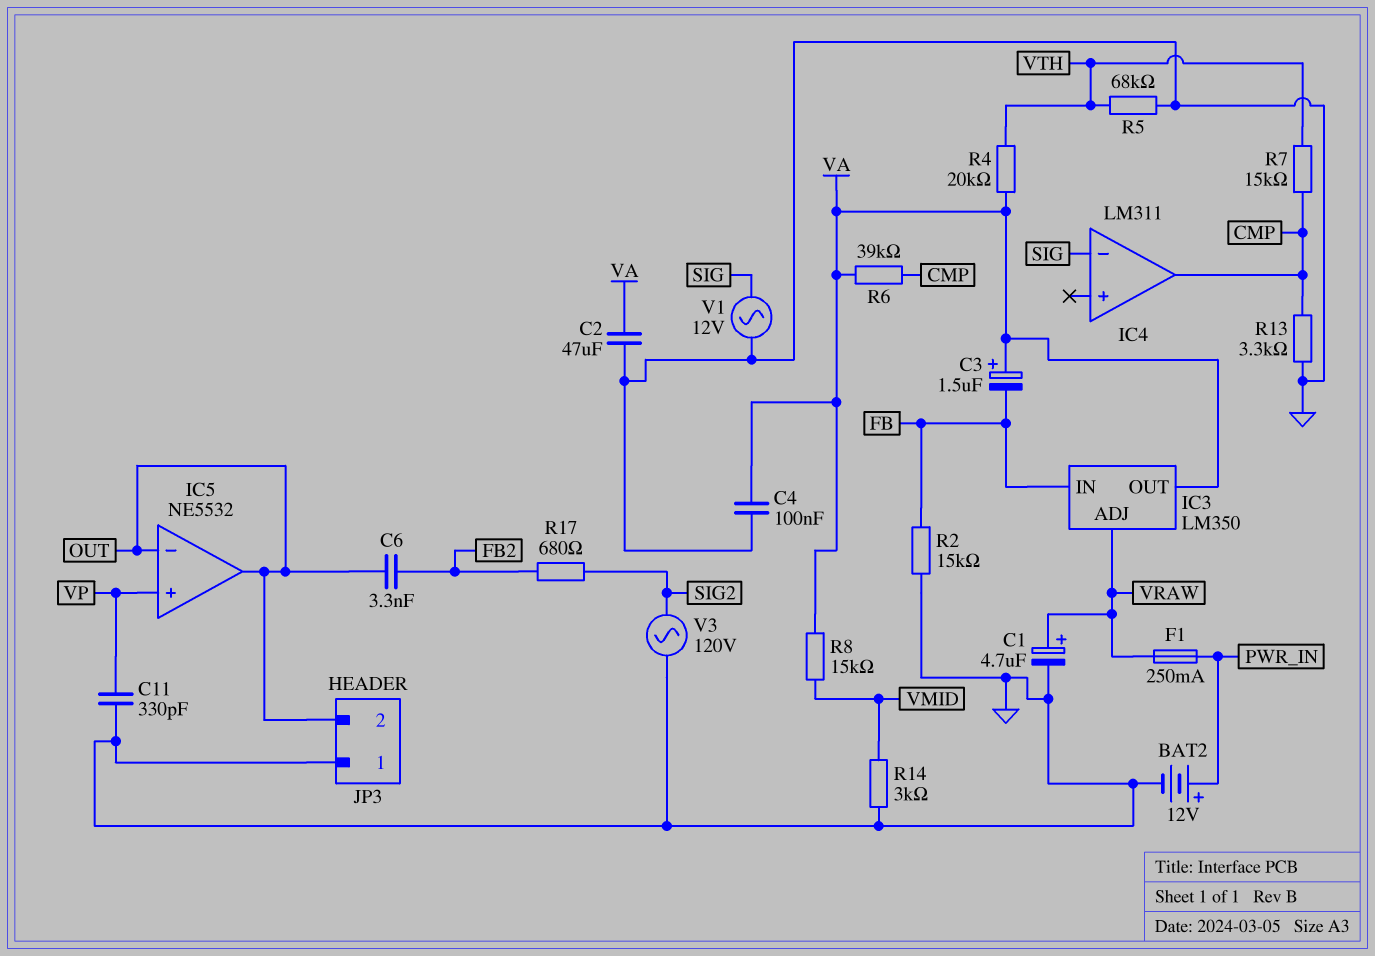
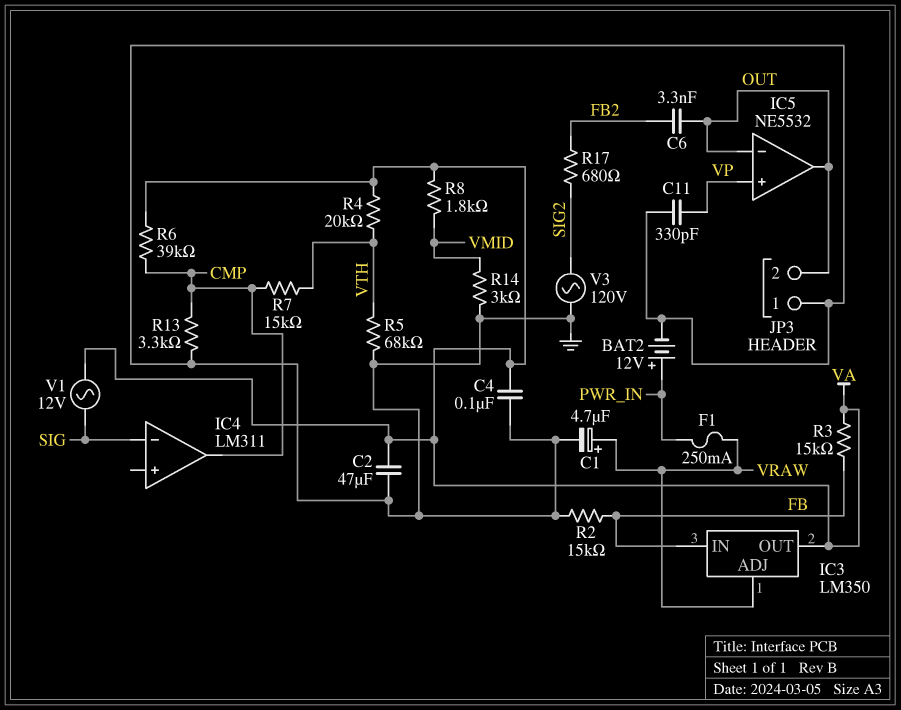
C3: 1.5uF (plus VA, minus FB) -> none
R3: none -> 15k (FB, VA)
R8: 15k (VA, VMID) -> 1.8k (VA, VMID)
V1: AC 12V (GND, SIG) -> AC 12V (SIG, VA)

